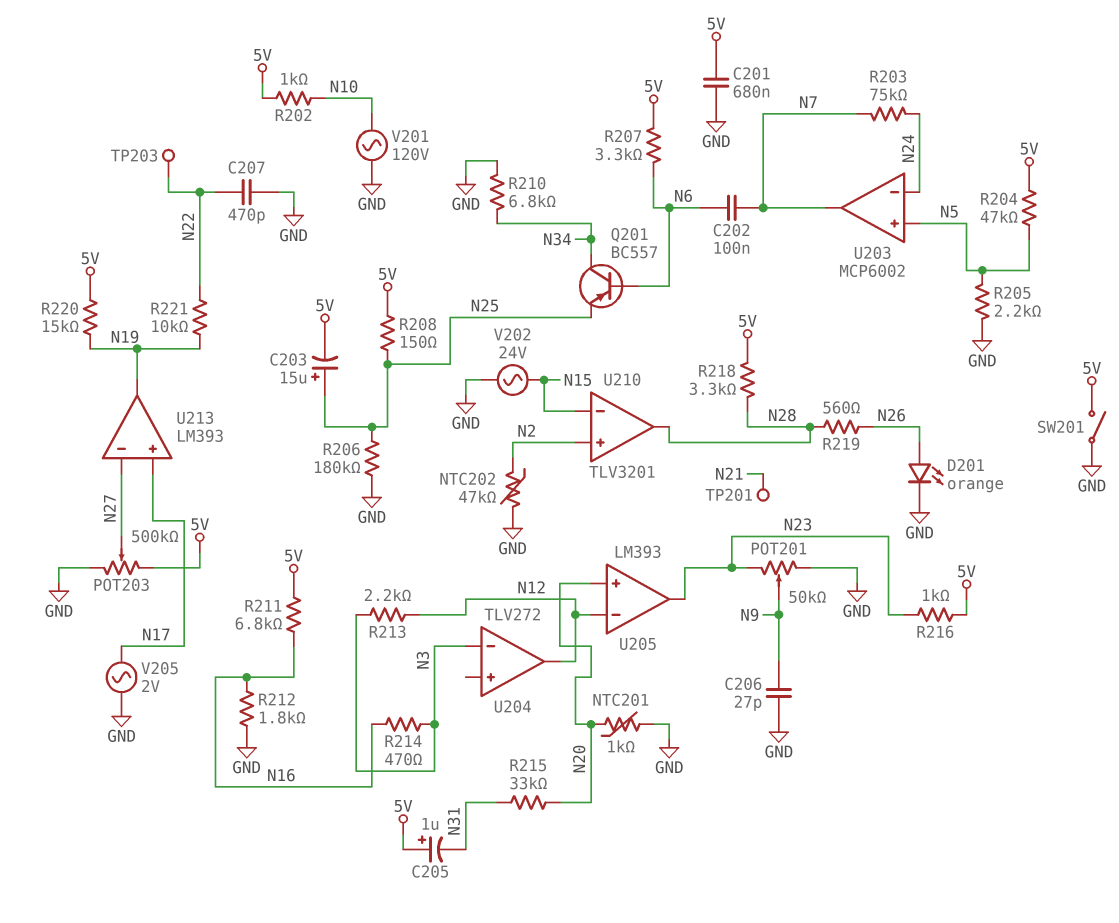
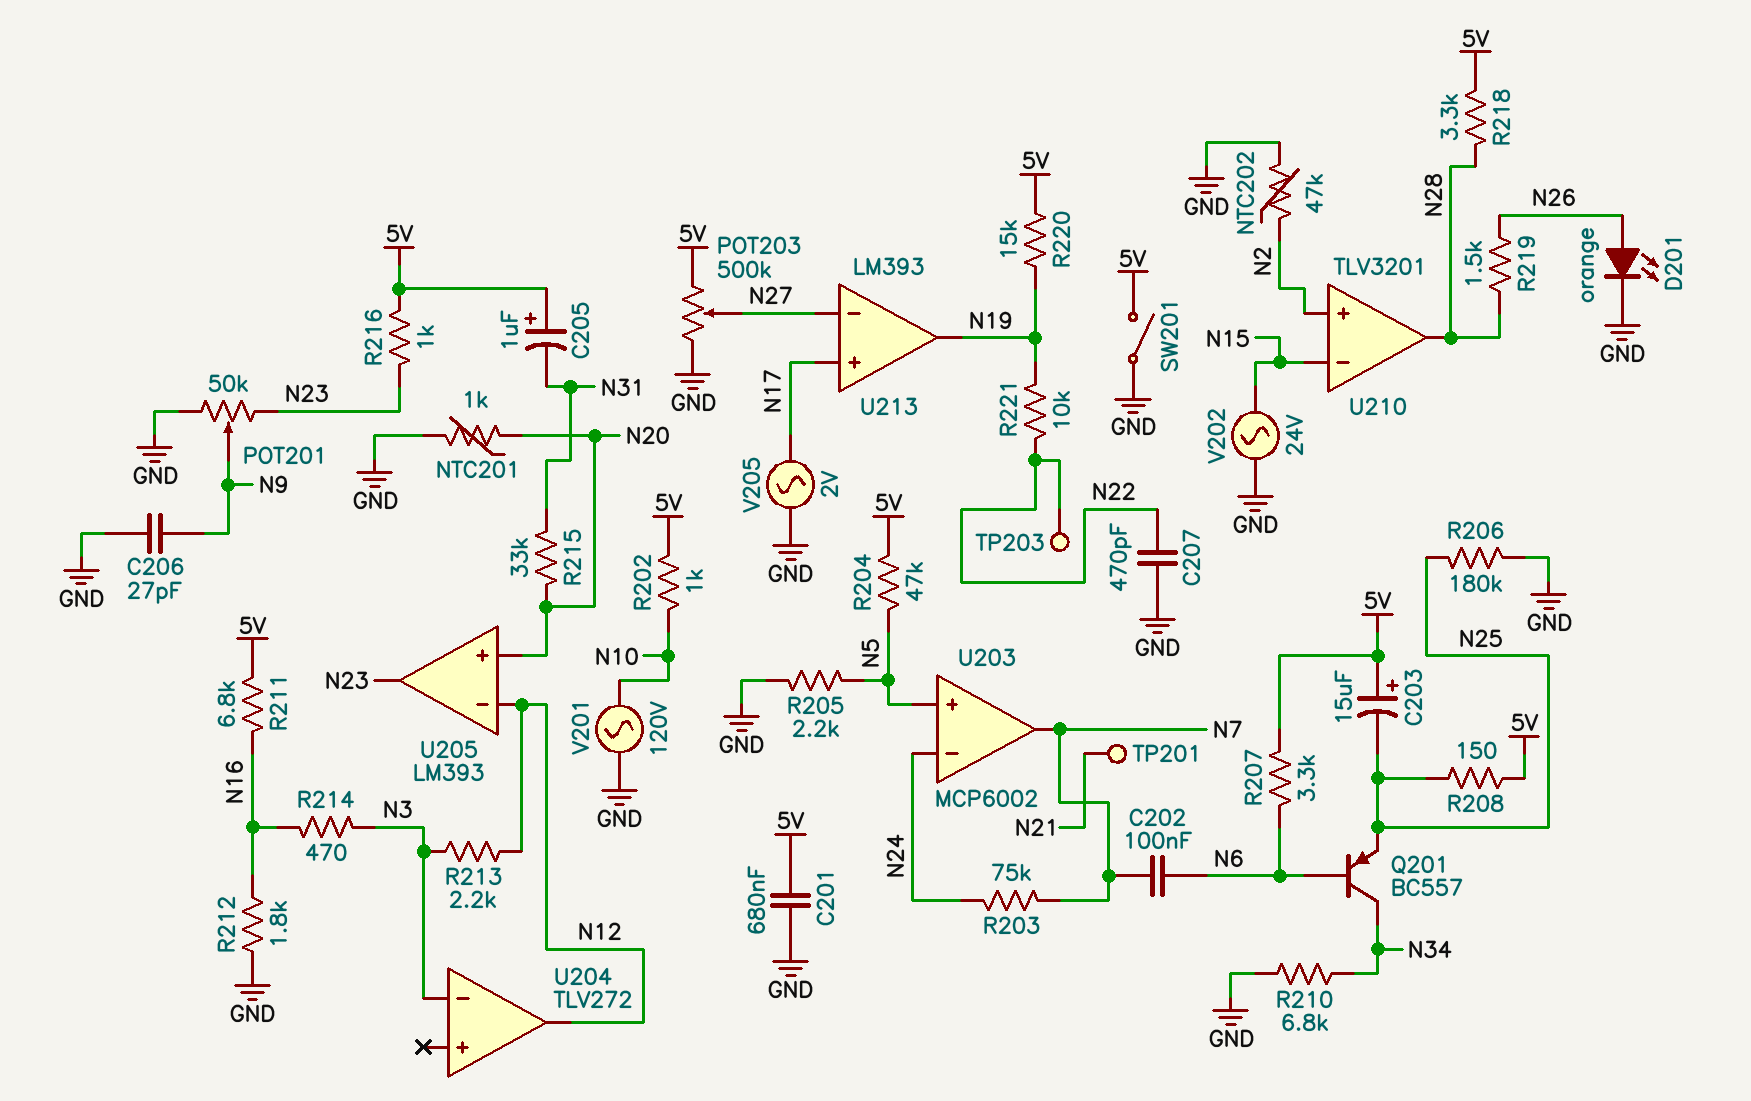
C203: 15uF (plus N25, minus 5V) -> 15uF (plus 5V, minus N25)
R219: 560 (N26, N28) -> 1.5k (N26, N28)

